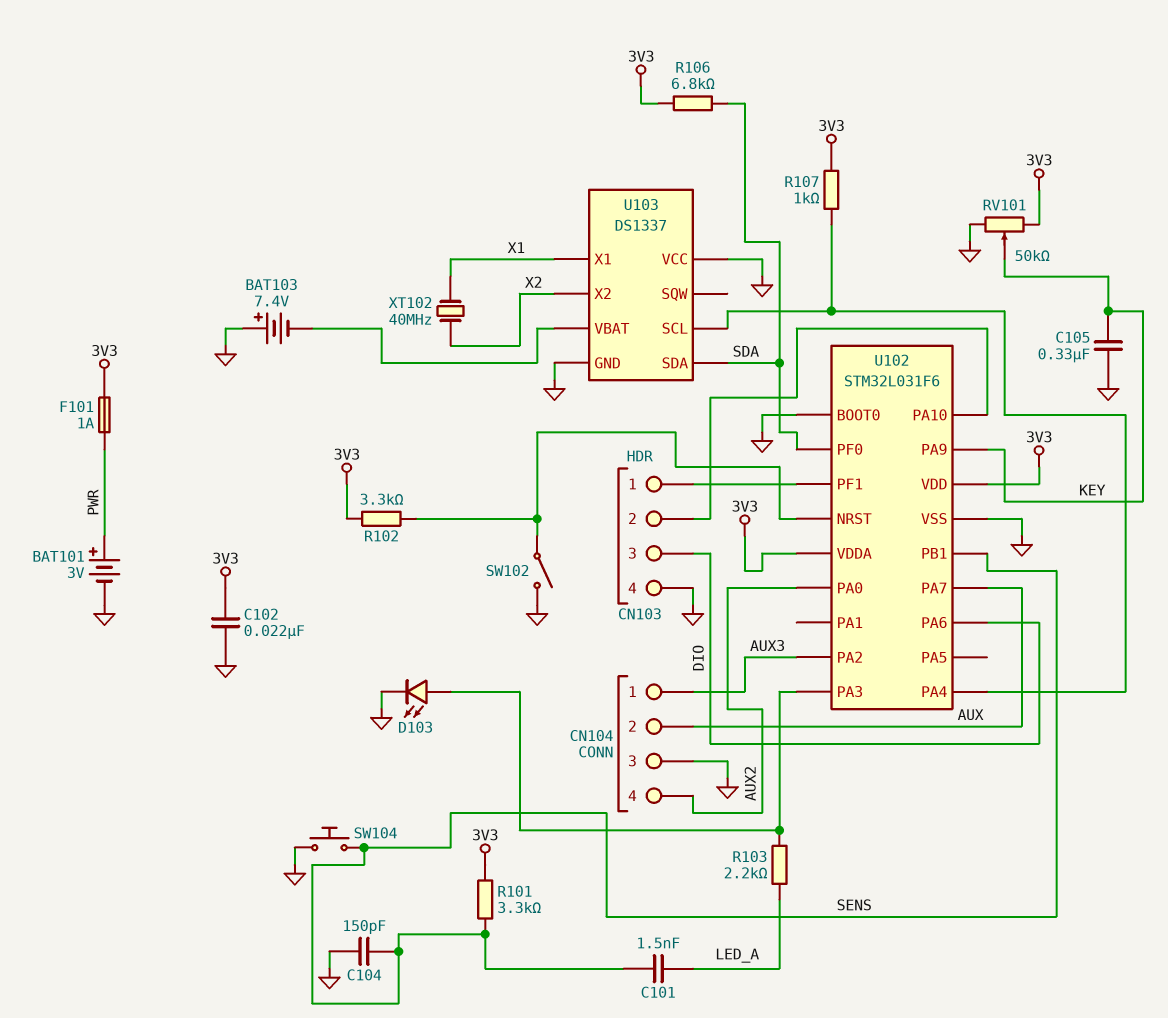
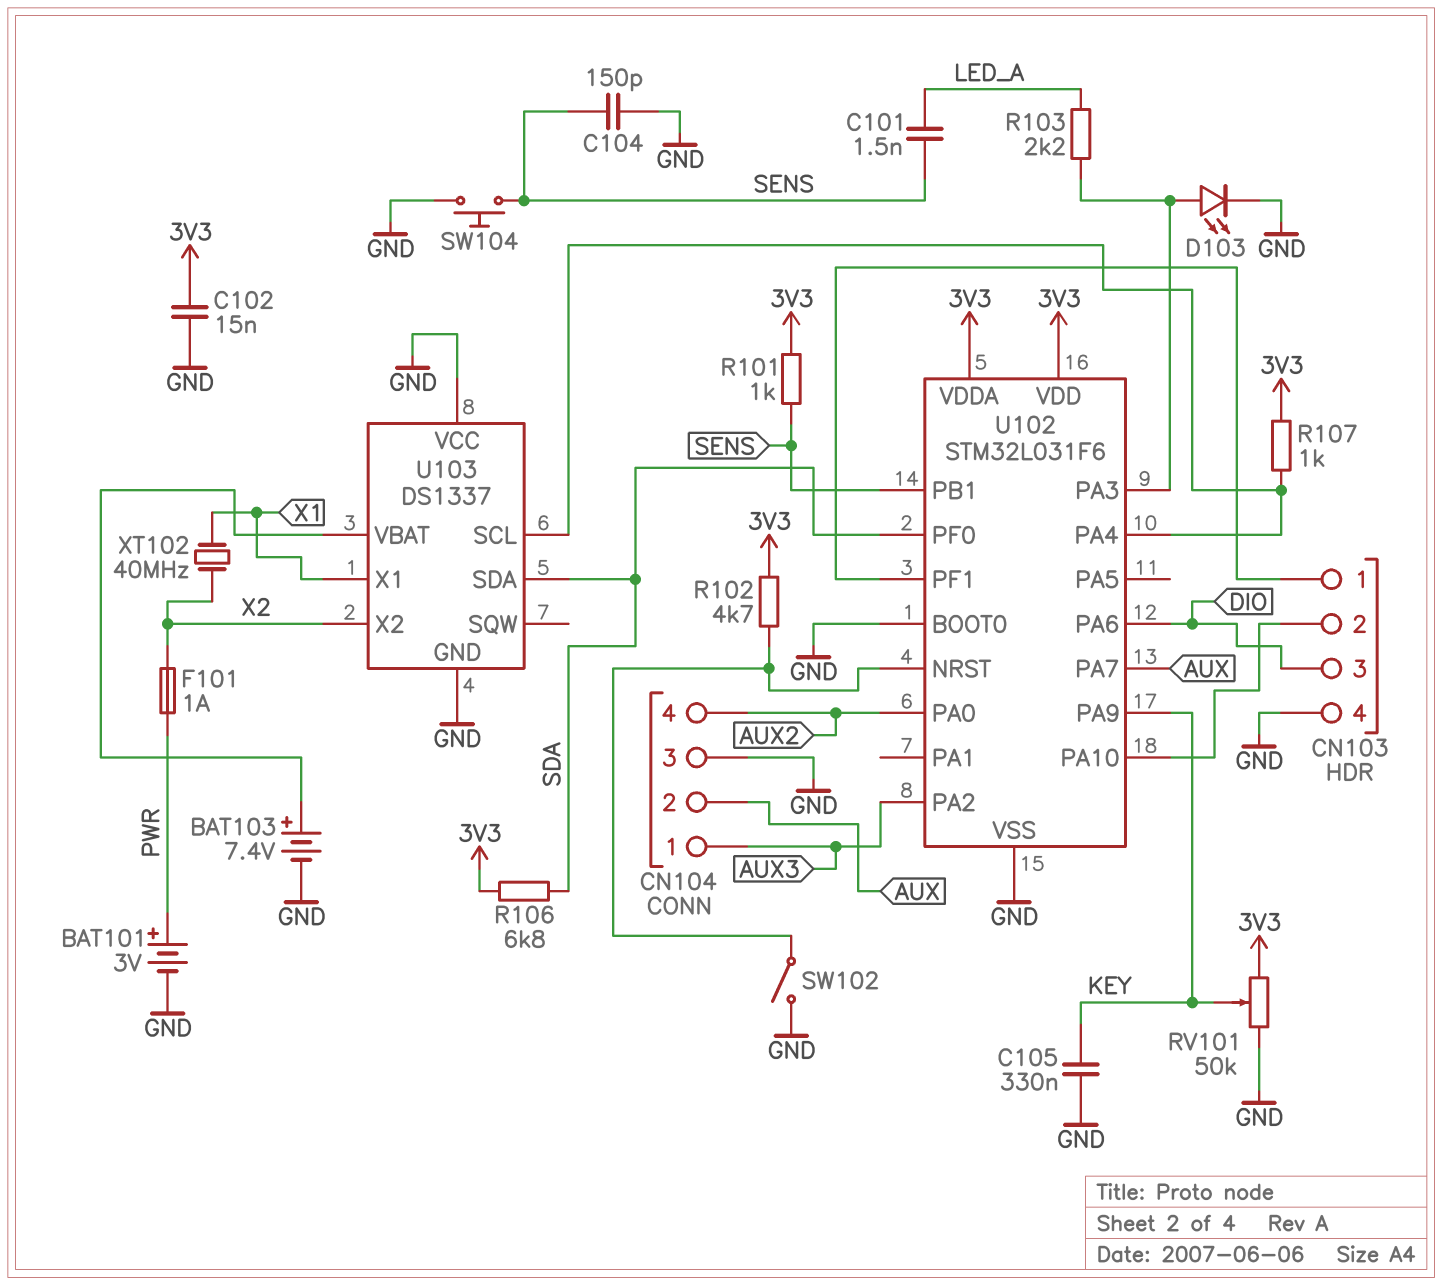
BAT103: 7.4V (plus GND, minus U103/VBAT) -> 7.4V (plus U103/VBAT, minus GND)
C102: 22nF (3V3, GND) -> 15nF (3V3, GND)
F101: 1A (3V3, PWR) -> 1A (PWR, X2)
R101: 3.3k (3V3, SENS) -> 1k (3V3, SENS)
R102: 3.3k (3V3, U102/NRST) -> 4.7k (3V3, U102/NRST)

